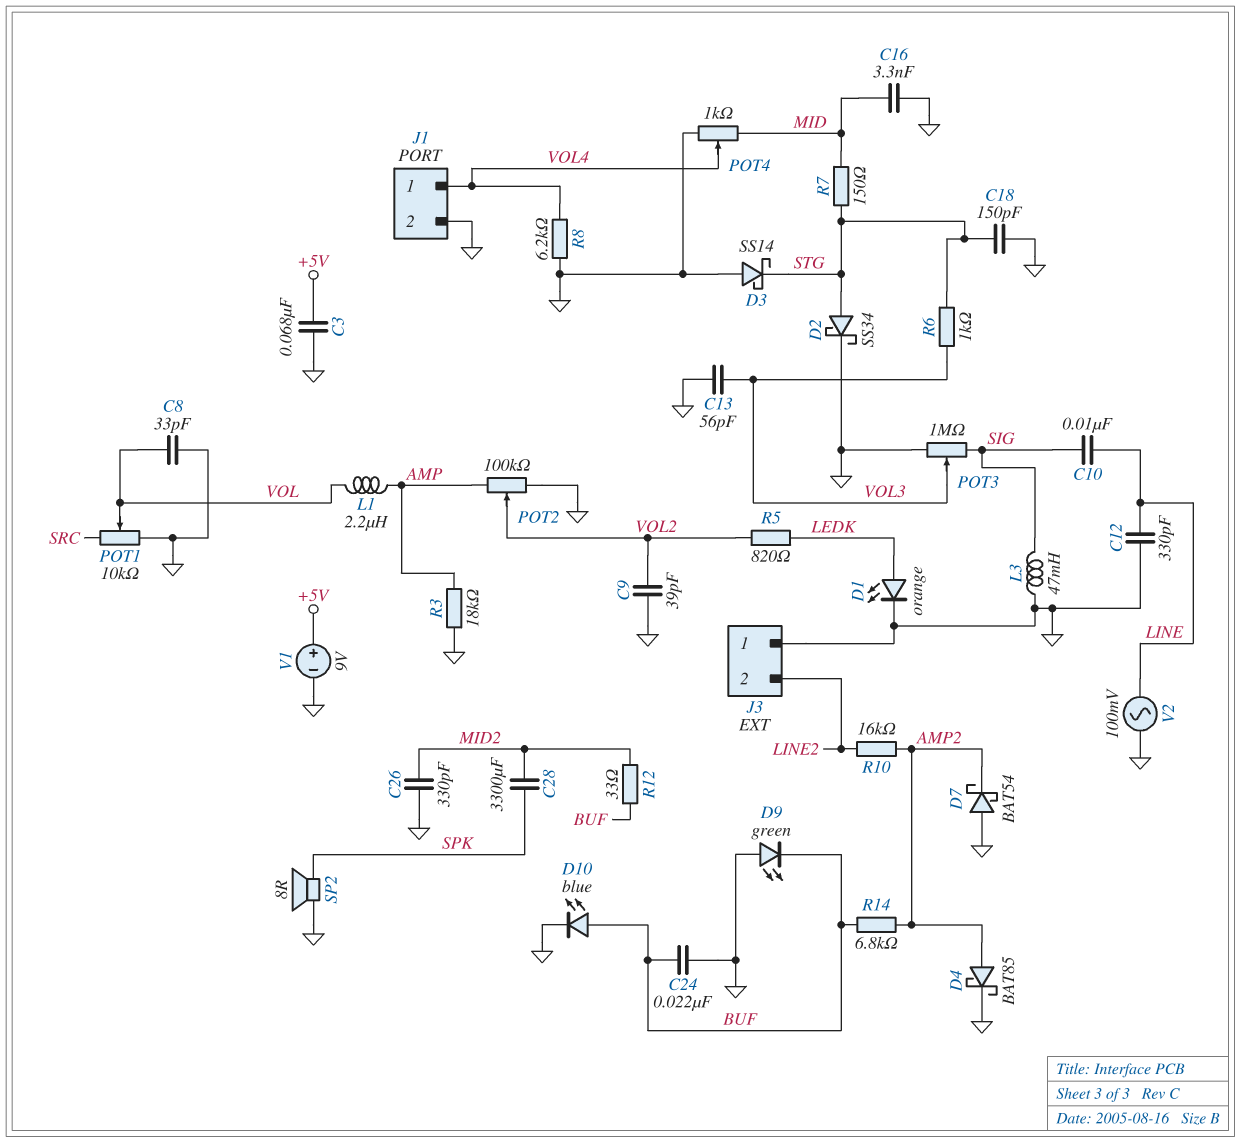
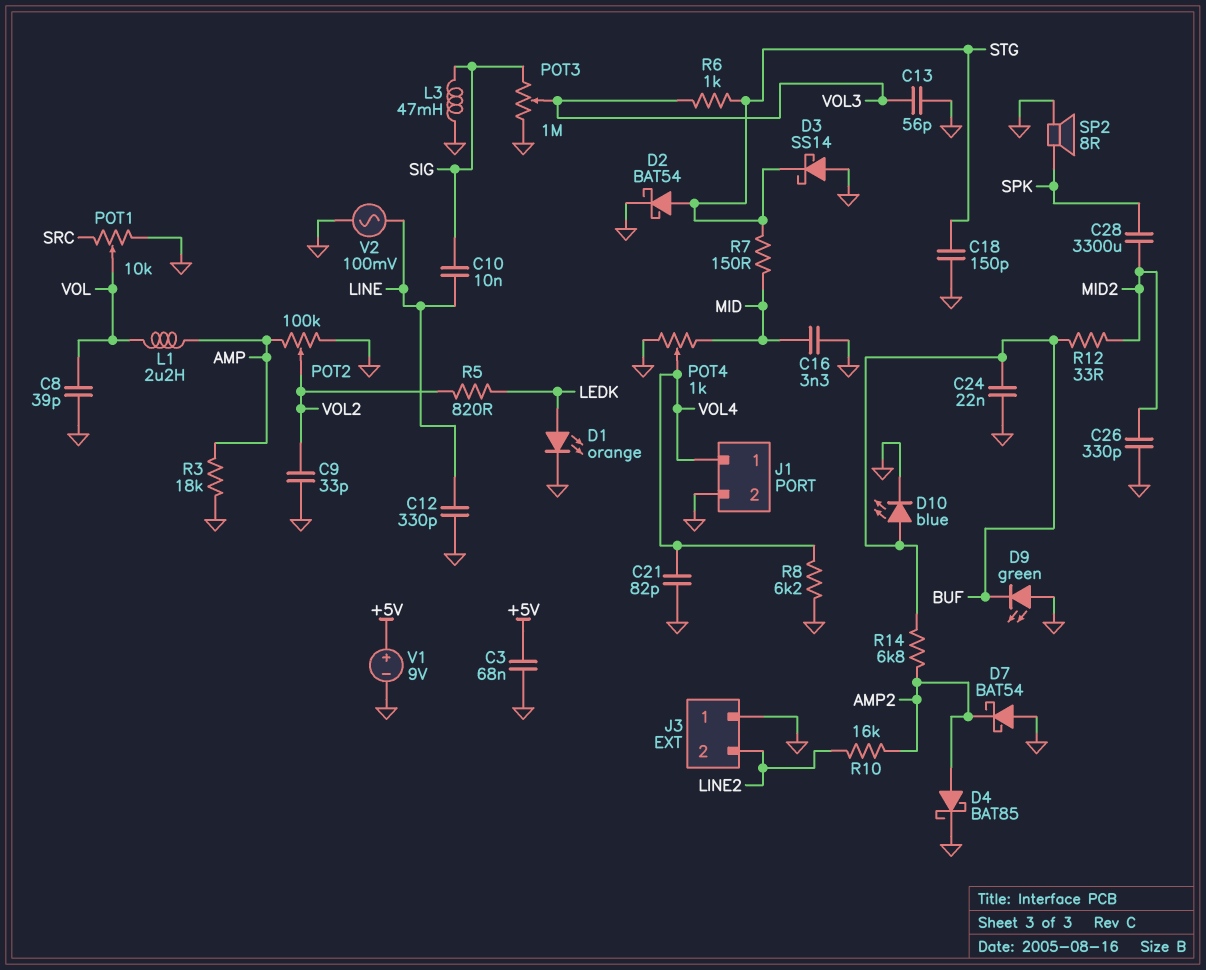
C8: 33pF (GND, VOL) -> 39pF (GND, VOL)
C9: 39pF (GND, VOL2) -> 33pF (GND, VOL2)
C21: none -> 82pF (GND, VOL4)
D2: schottky SS34 (A STG, K GND) -> schottky BAT54 (A STG, K GND)

